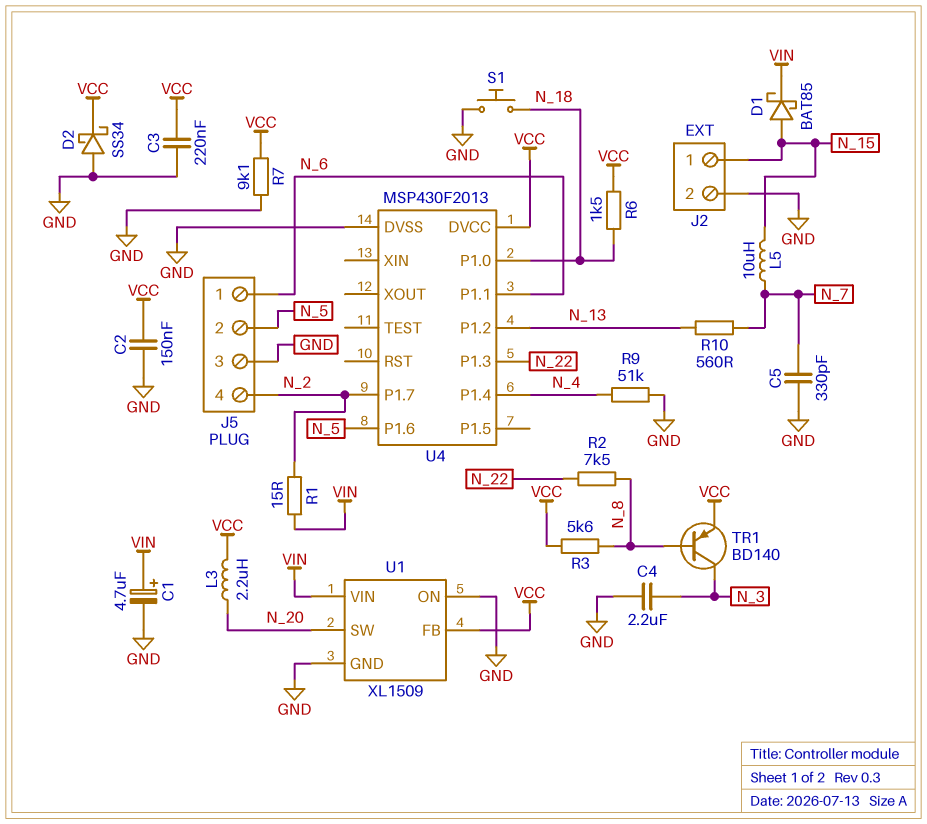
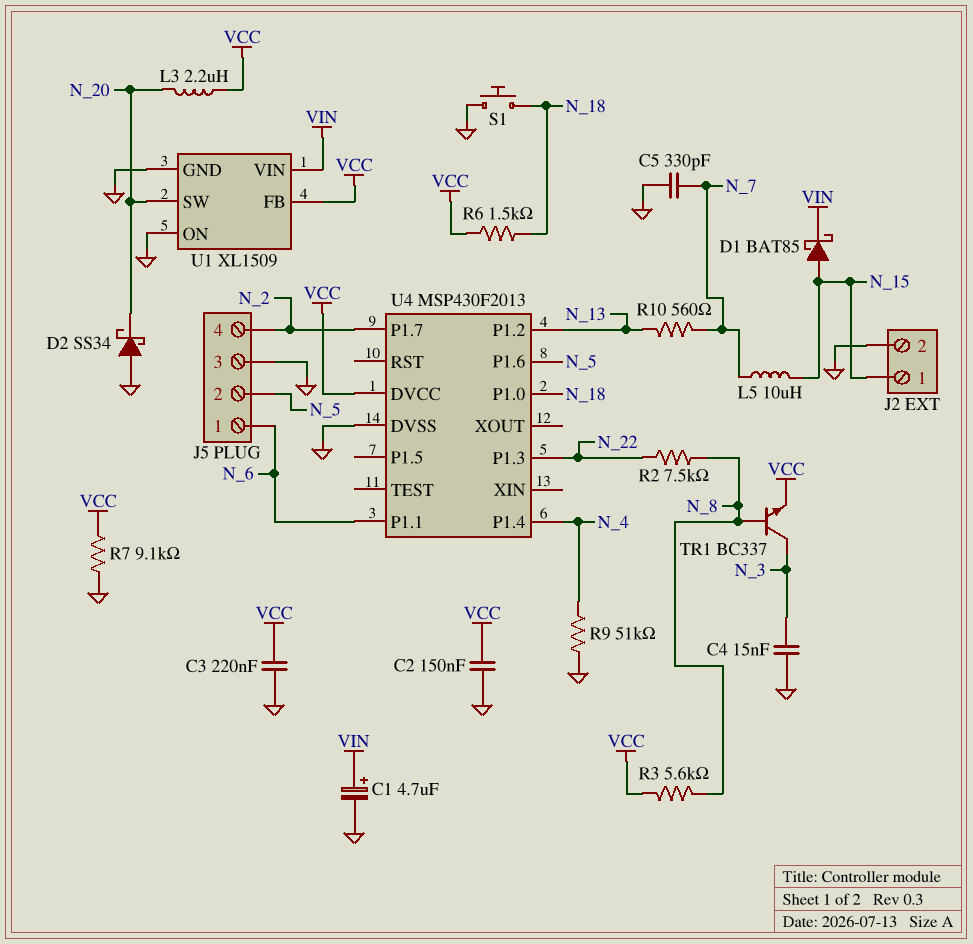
C4: 2.2uF (GND, N_3) -> 15nF (GND, N_3)
D2: schottky SS34 (A GND, K VCC) -> schottky SS34 (A GND, K N_20)
R1: 15 (N_2, VIN) -> none
TR1: PNP BD140 (B N_8, C N_3, E VCC) -> NPN BC337 (B N_8, C N_3, E VCC)

